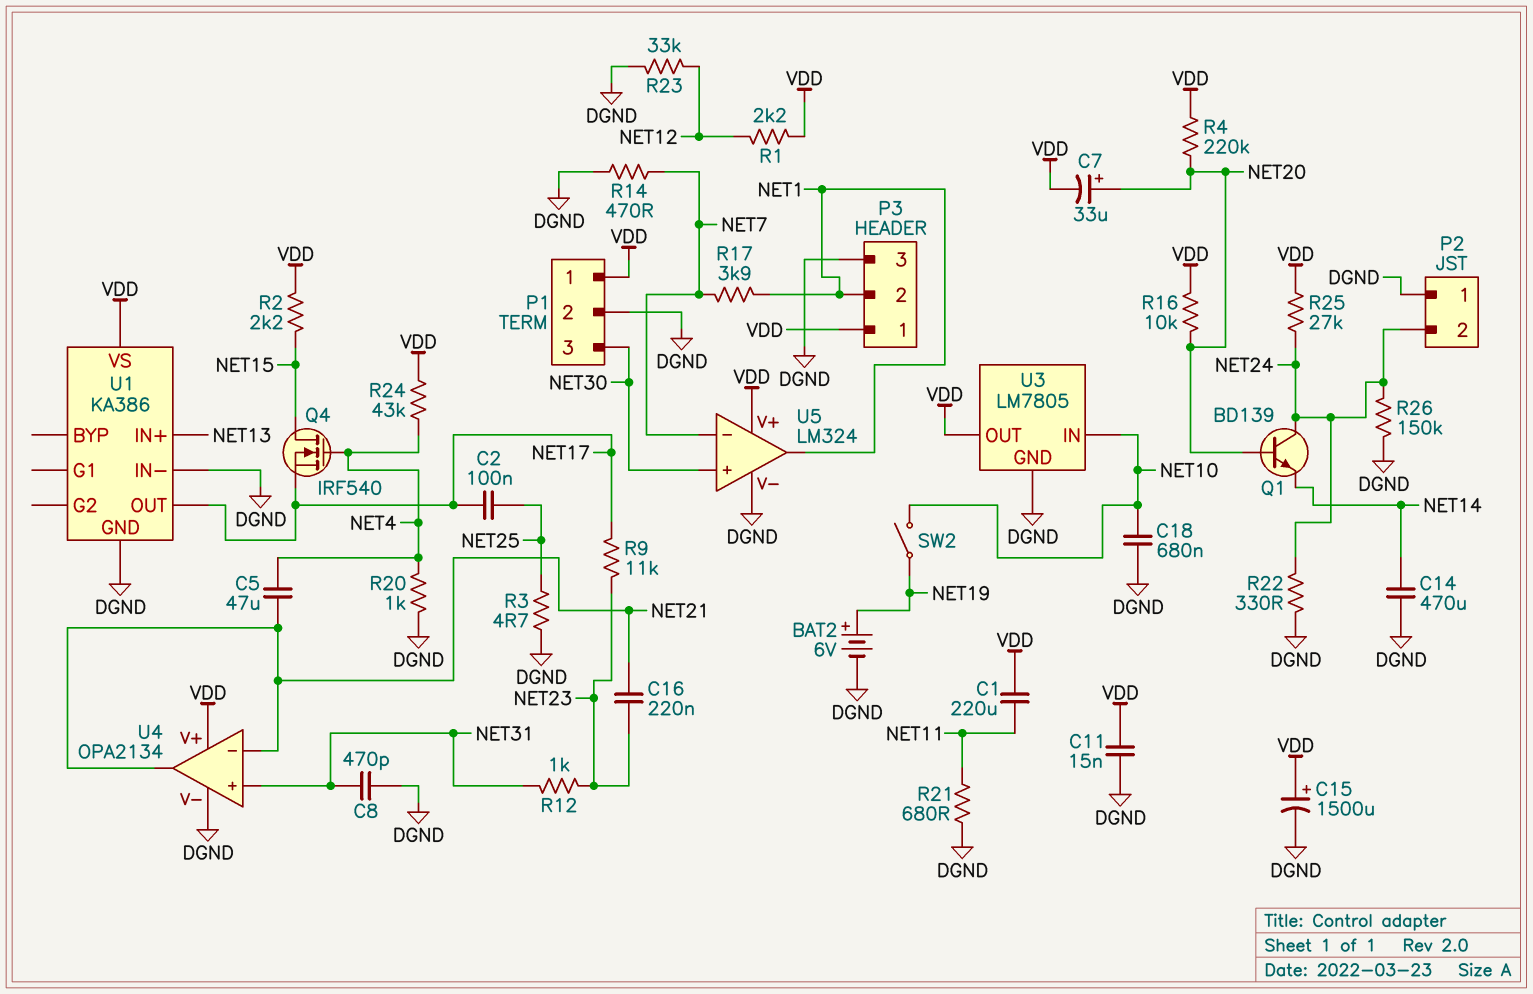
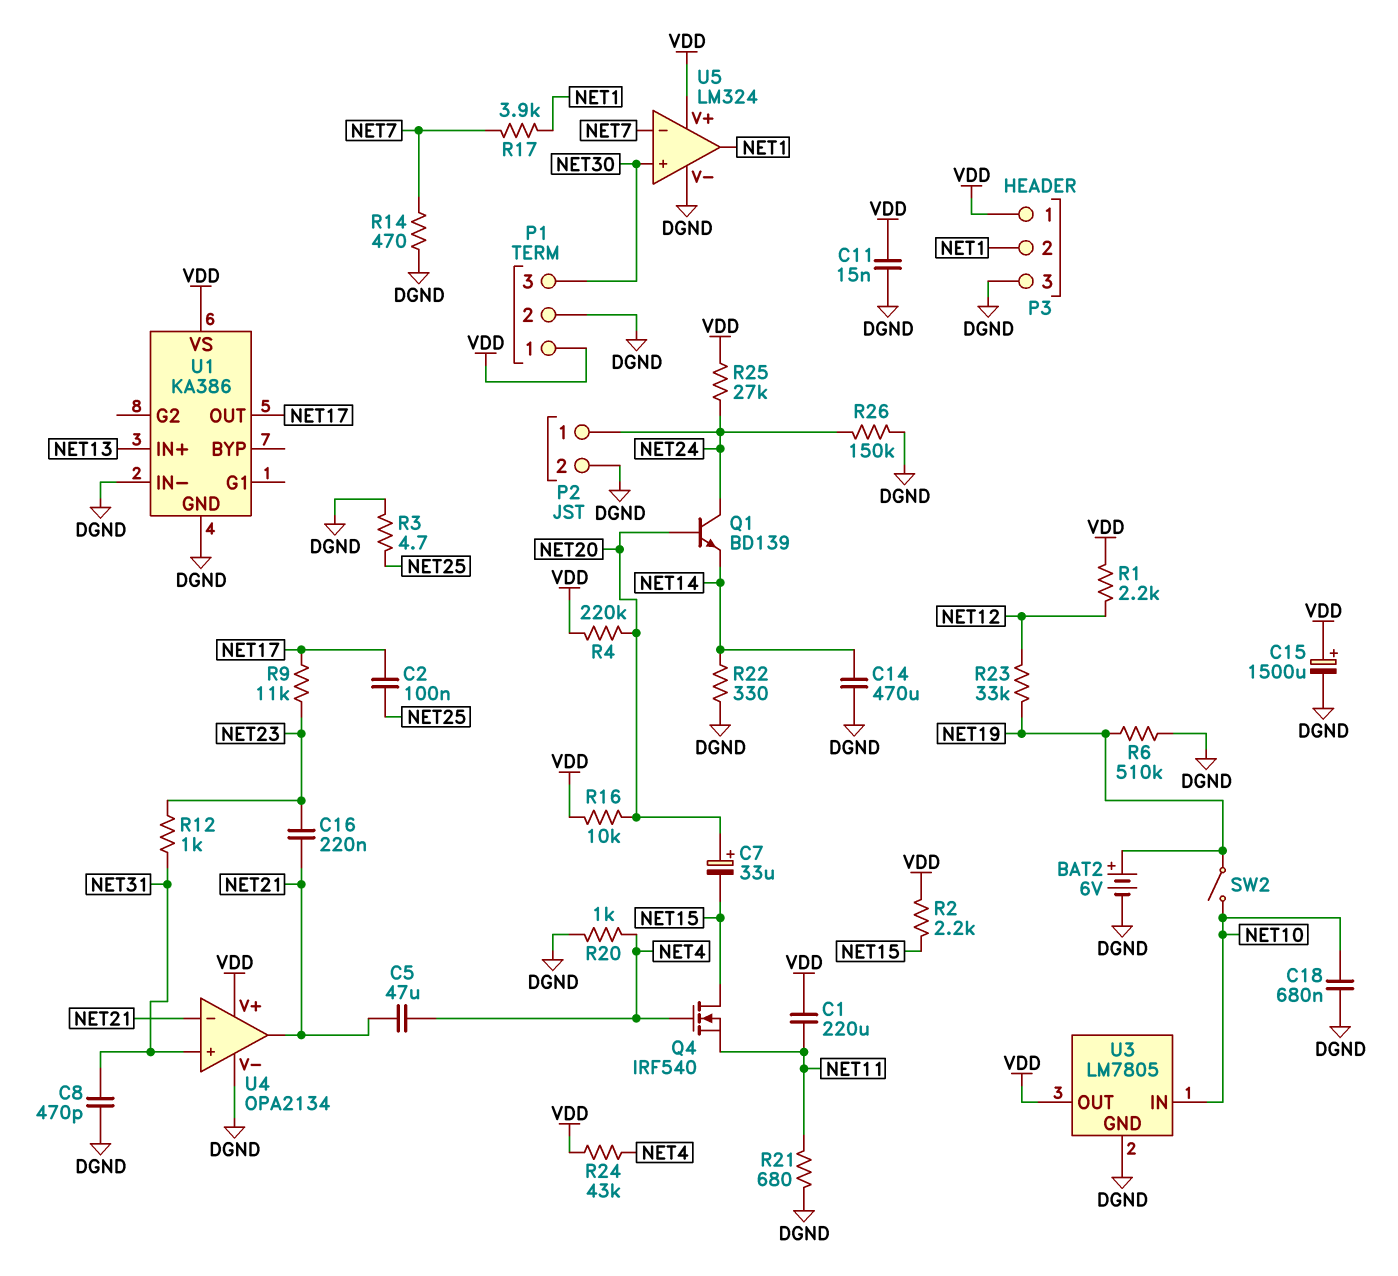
C7: 33uF (plus NET20, minus VDD) -> 33uF (plus NET20, minus NET15)
P2 pin 1: DGND -> NET24
P2 pin 2: NET24 -> DGND
Q4: NMOS IRF540 (G NET4, D NET15, S NET17) -> NMOS IRF540 (G NET4, D NET15, S NET11)
R6: none -> 510k (DGND, NET19)
R22: 330 (DGND, NET24) -> 330 (DGND, NET14)
R23: 33k (DGND, NET12) -> 33k (NET12, NET19)

